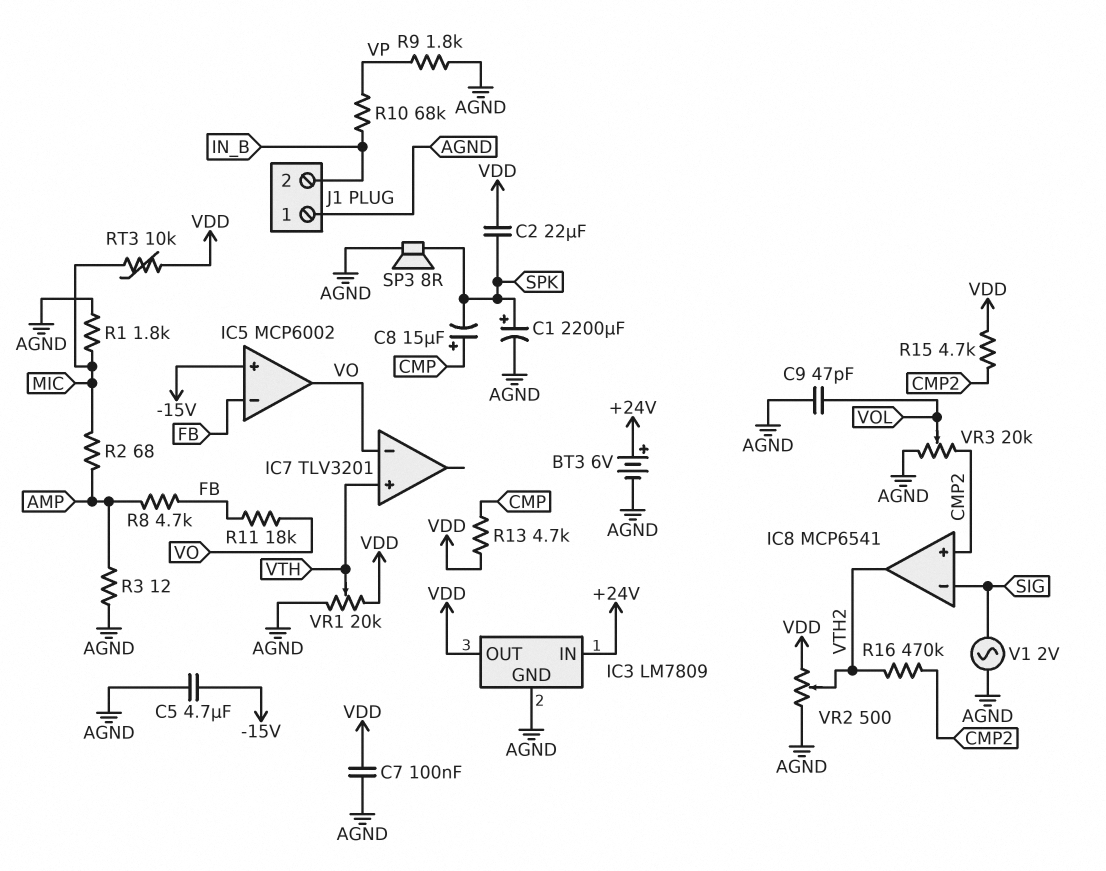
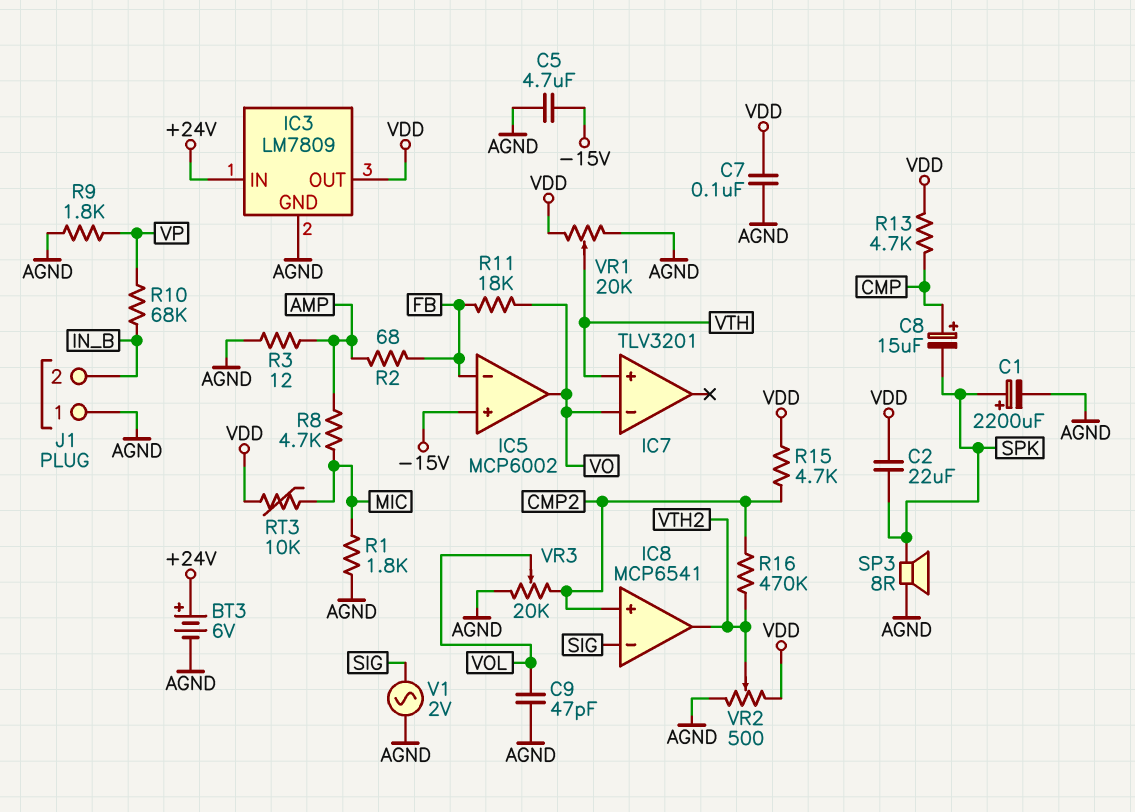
R2: 68 (AMP, MIC) -> 68 (AMP, FB)
R8: 4.7k (AMP, FB) -> 4.7k (AMP, MIC)

